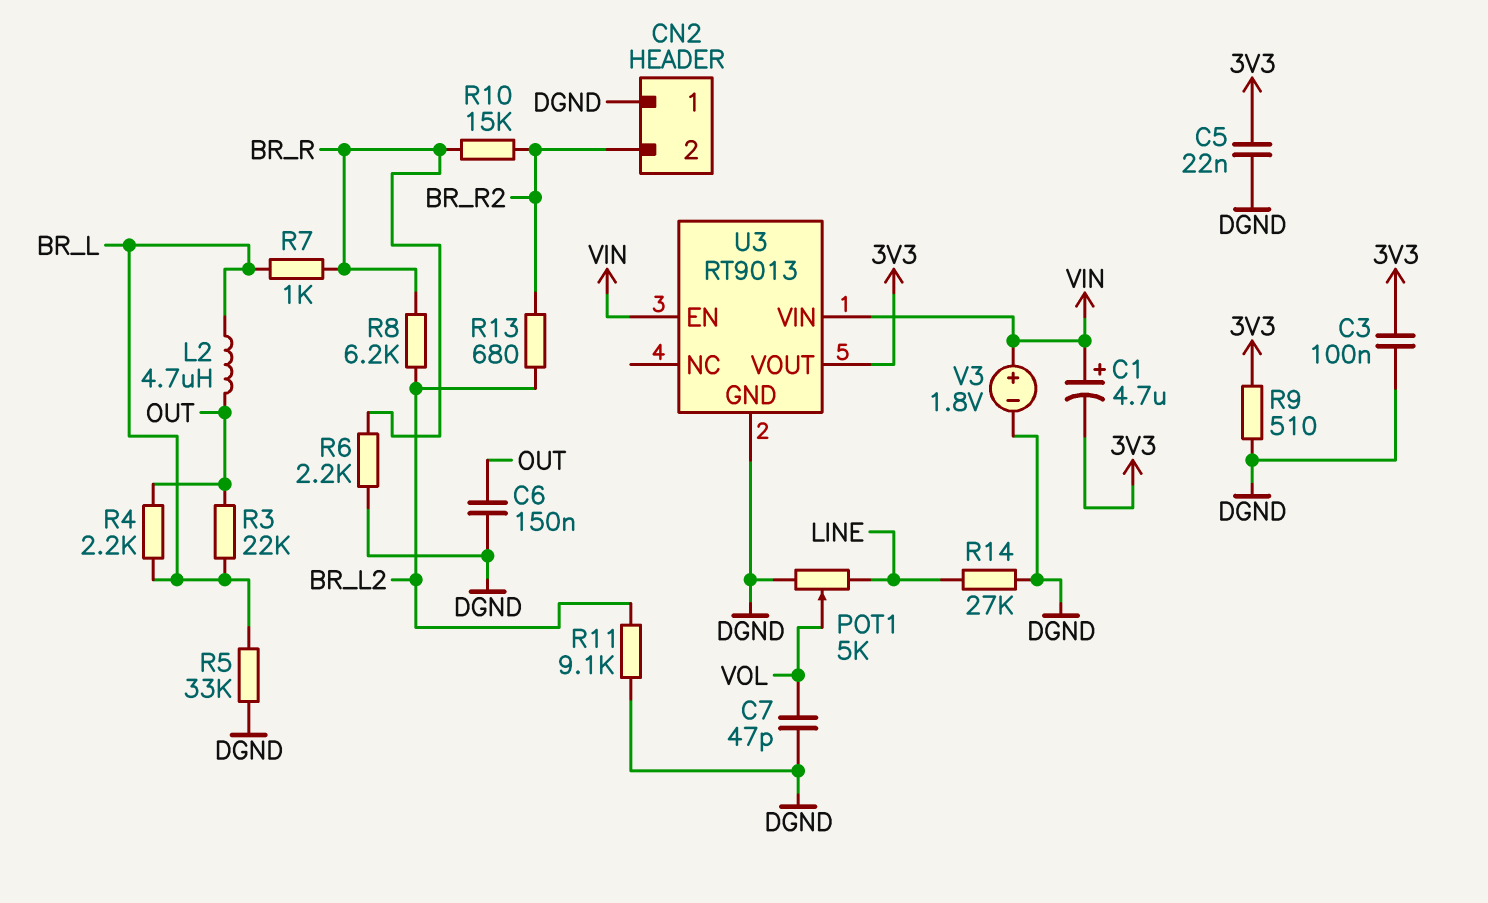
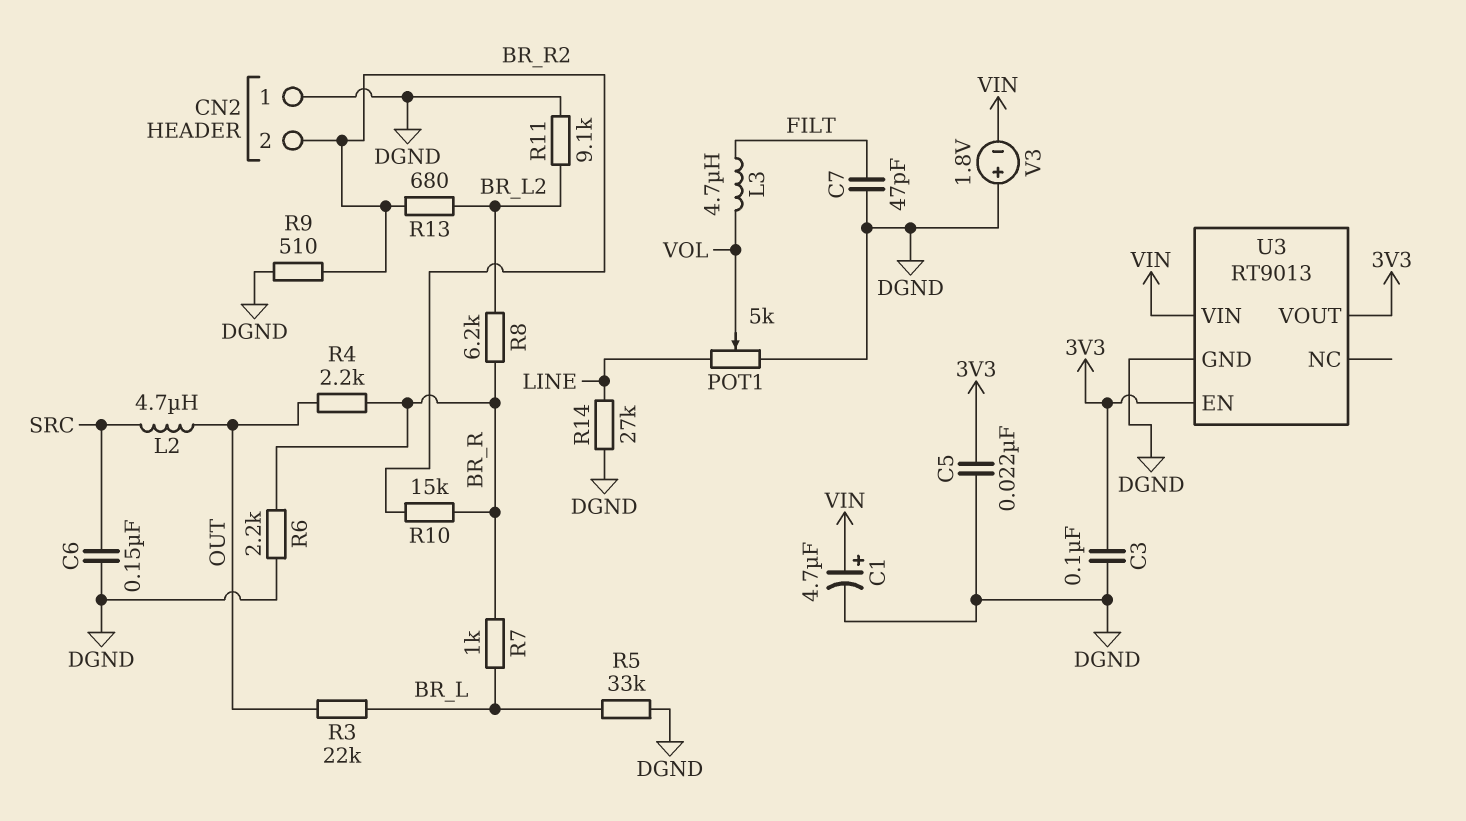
C1: 4.7uF (plus VIN, minus 3V3) -> 4.7uF (plus VIN, minus DGND)
C6: 150nF (DGND, OUT) -> 150nF (DGND, SRC)
C7: 47pF (DGND, VOL) -> 47pF (DGND, FILT)
L2: 4.7uH (BR_L, OUT) -> 4.7uH (OUT, SRC)
L3: none -> 4.7uH (FILT, VOL)
R4: 2.2k (BR_L, OUT) -> 2.2k (BR_R, OUT)
R9: 510 (3V3, DGND) -> 510 (BR_R2, DGND)
U3 pin EN: VIN -> 3V3
V3: 1.8V (plus VIN, minus DGND) -> 1.8V (plus DGND, minus VIN)

